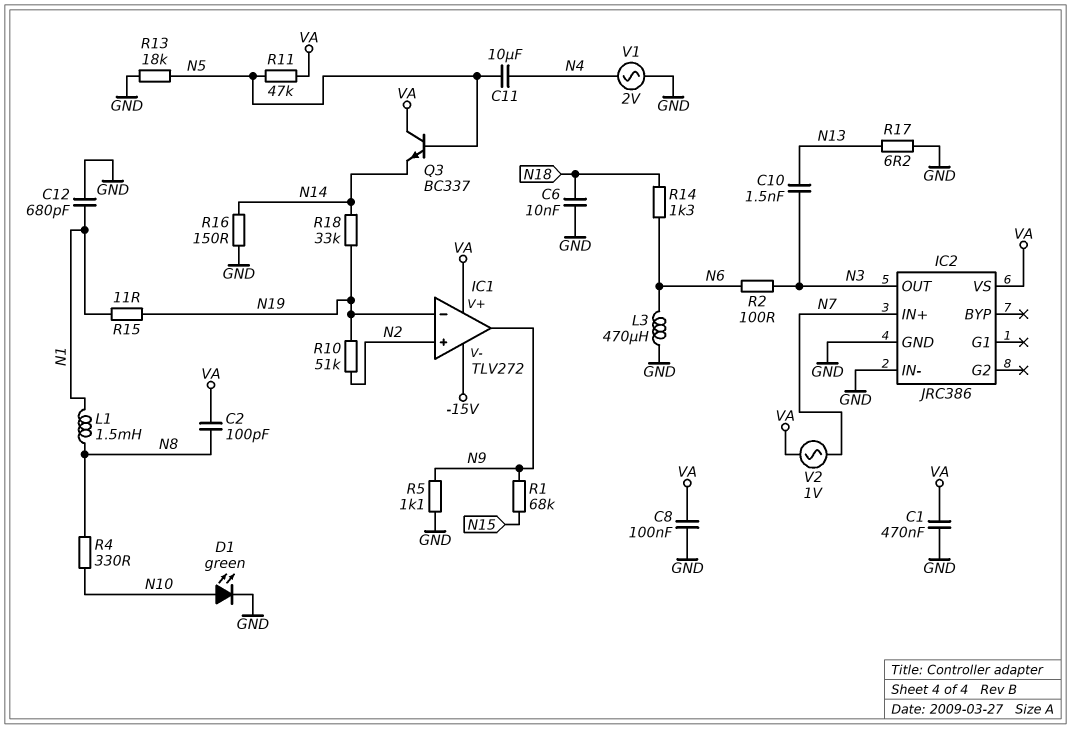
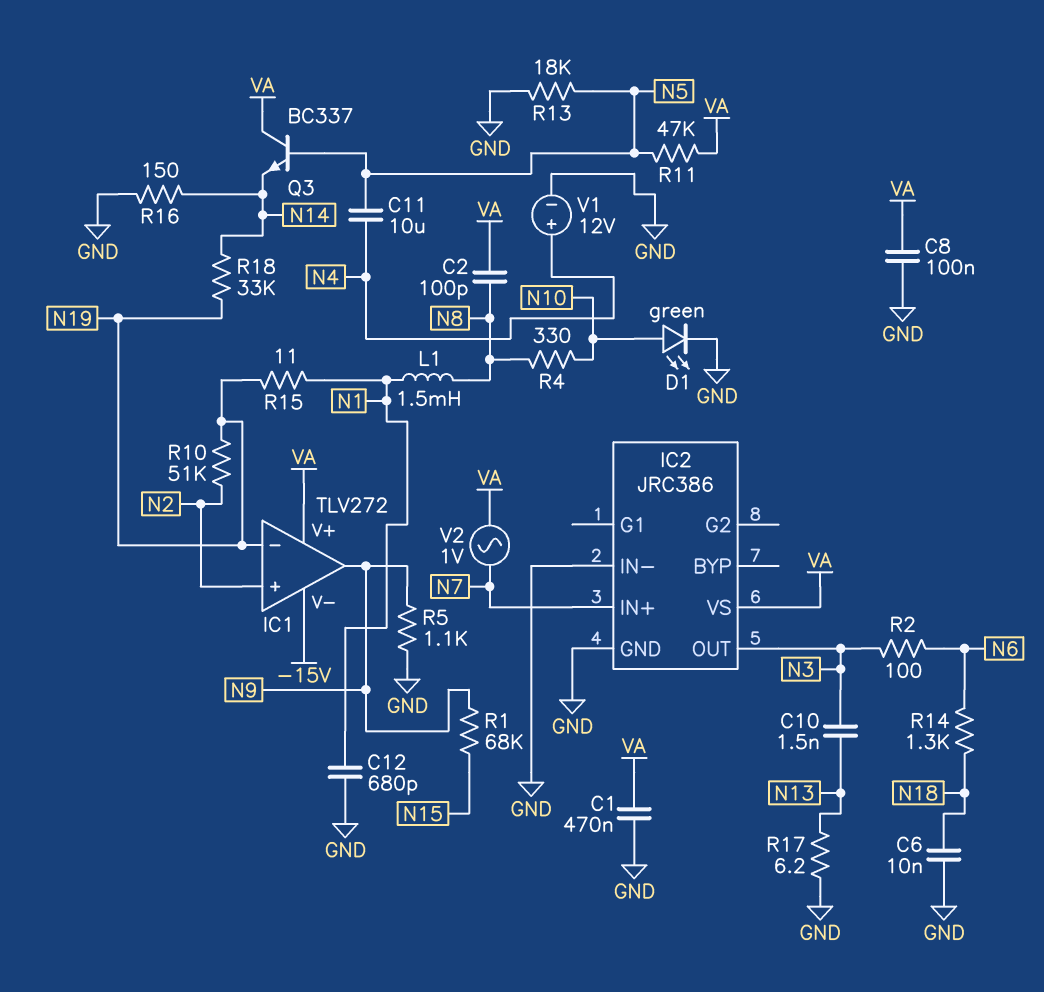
L3: 470uH (GND, N6) -> none
V1: AC 2V (GND, N4) -> 12V (plus N4, minus GND)

